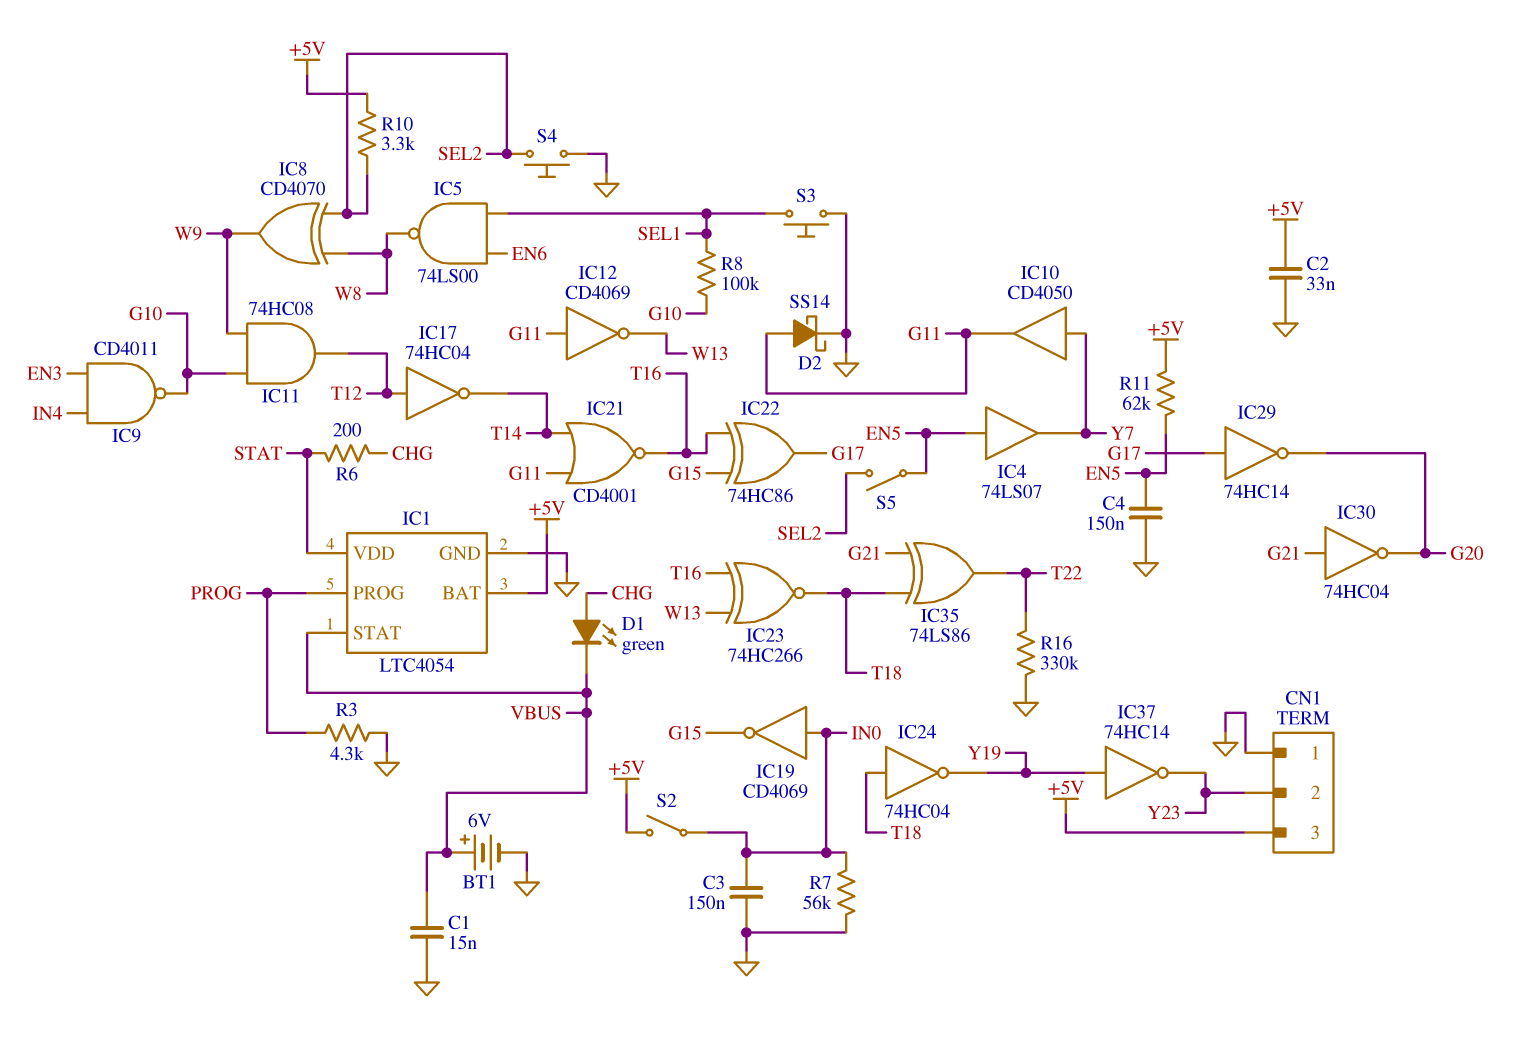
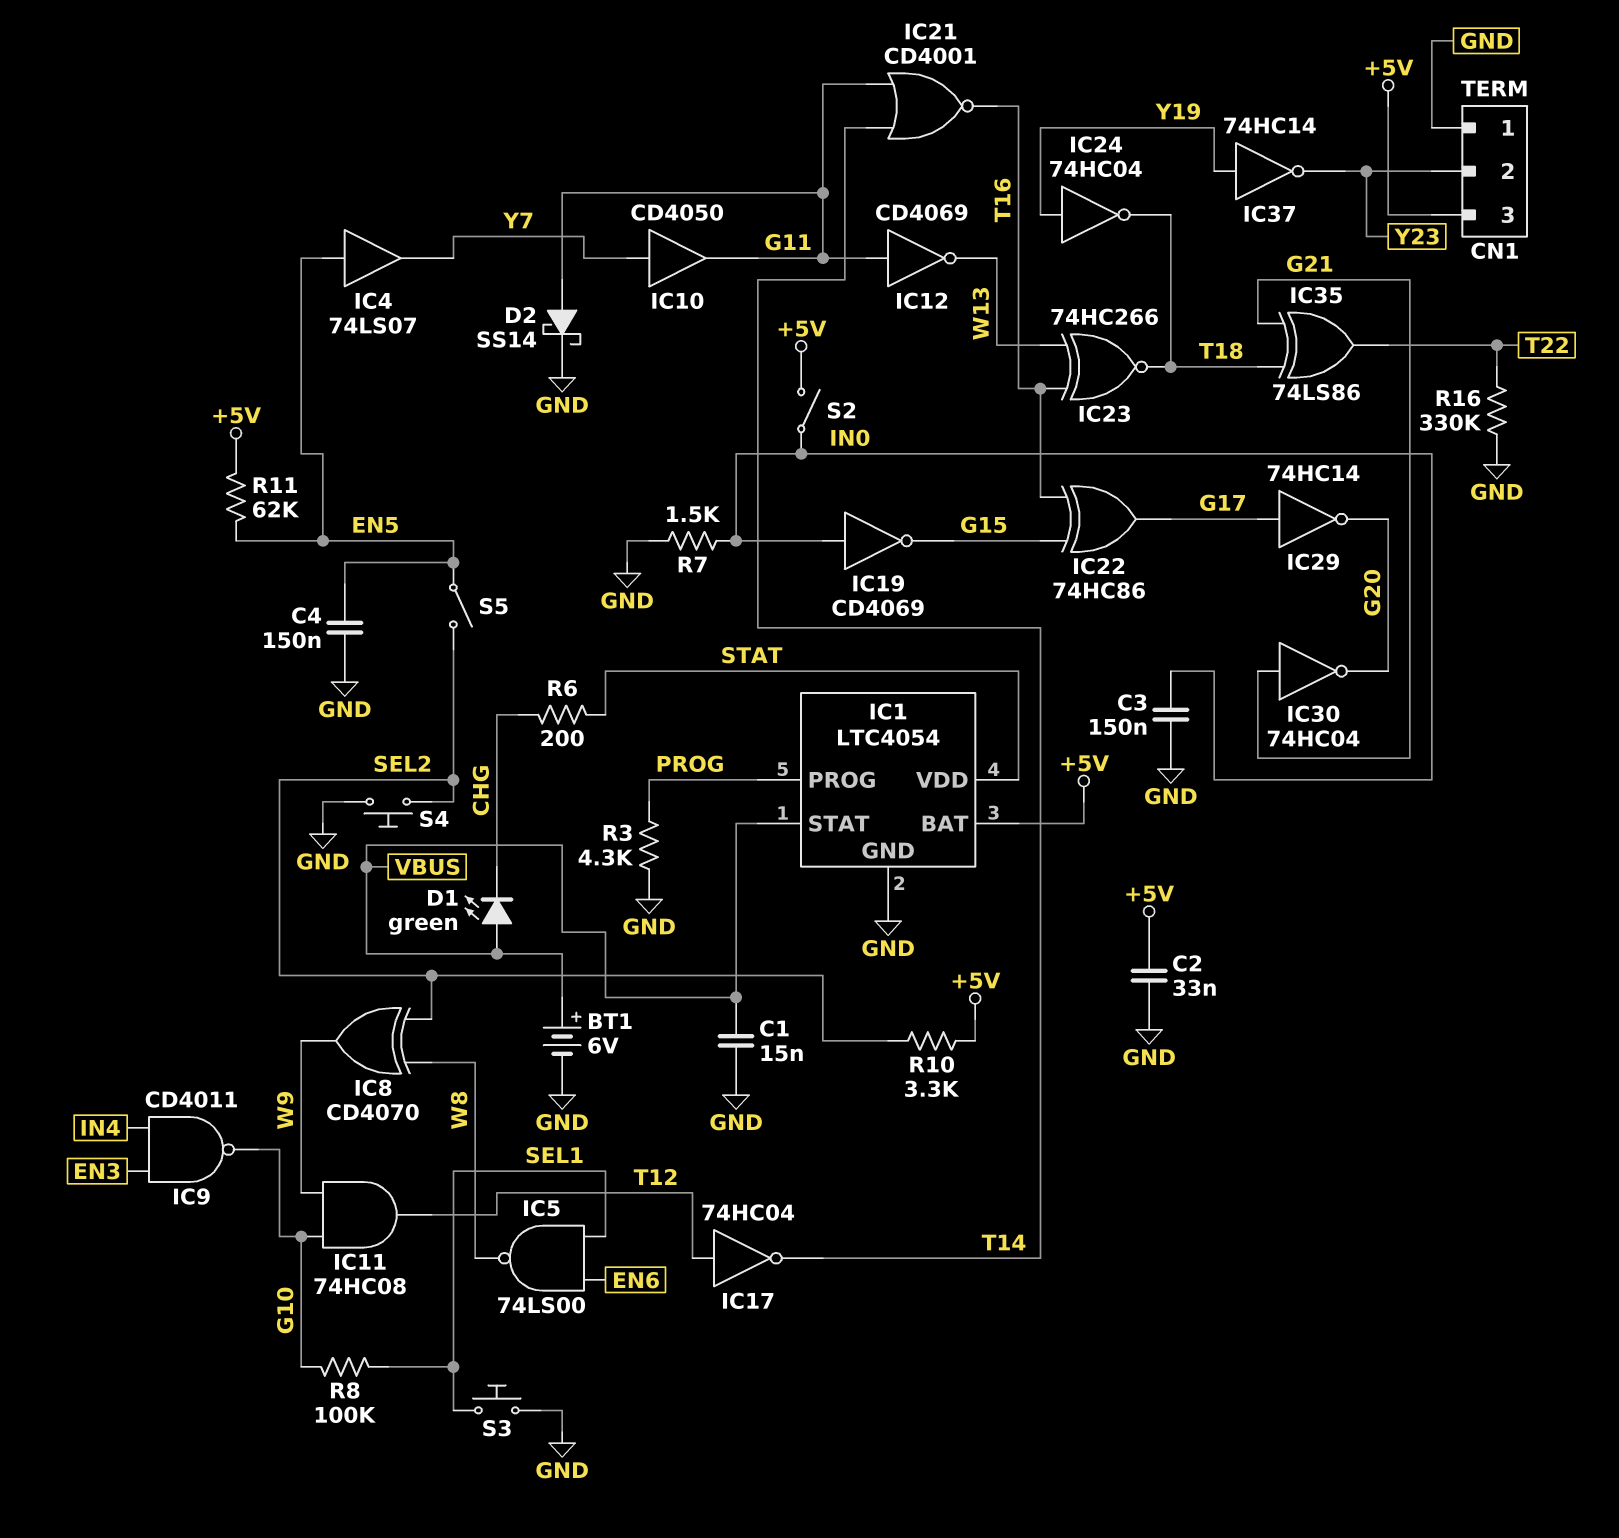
D1: LED green (A CHG, K VBUS) -> LED green (A VBUS, K CHG)
IC24: NOT 74HC04 (in T18, out Y19) -> NOT 74HC04 (in Y19, out T18)
R7: 56k (GND, IN0) -> 1.5k (GND, IN0)

